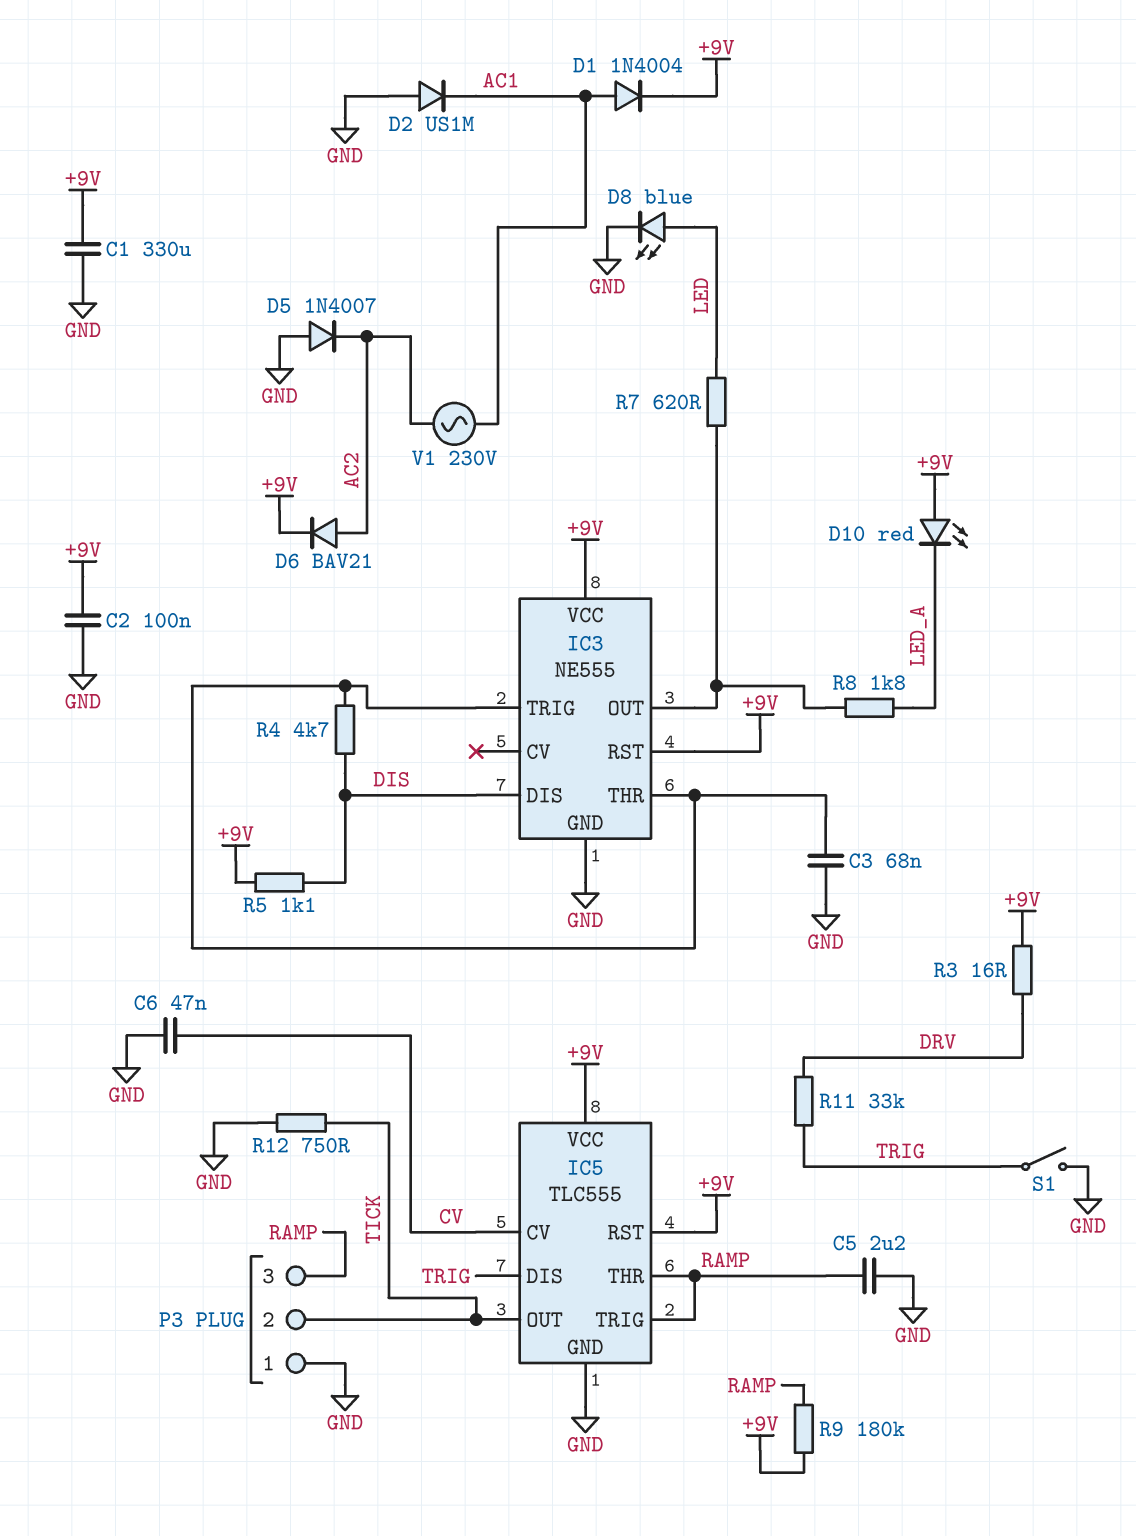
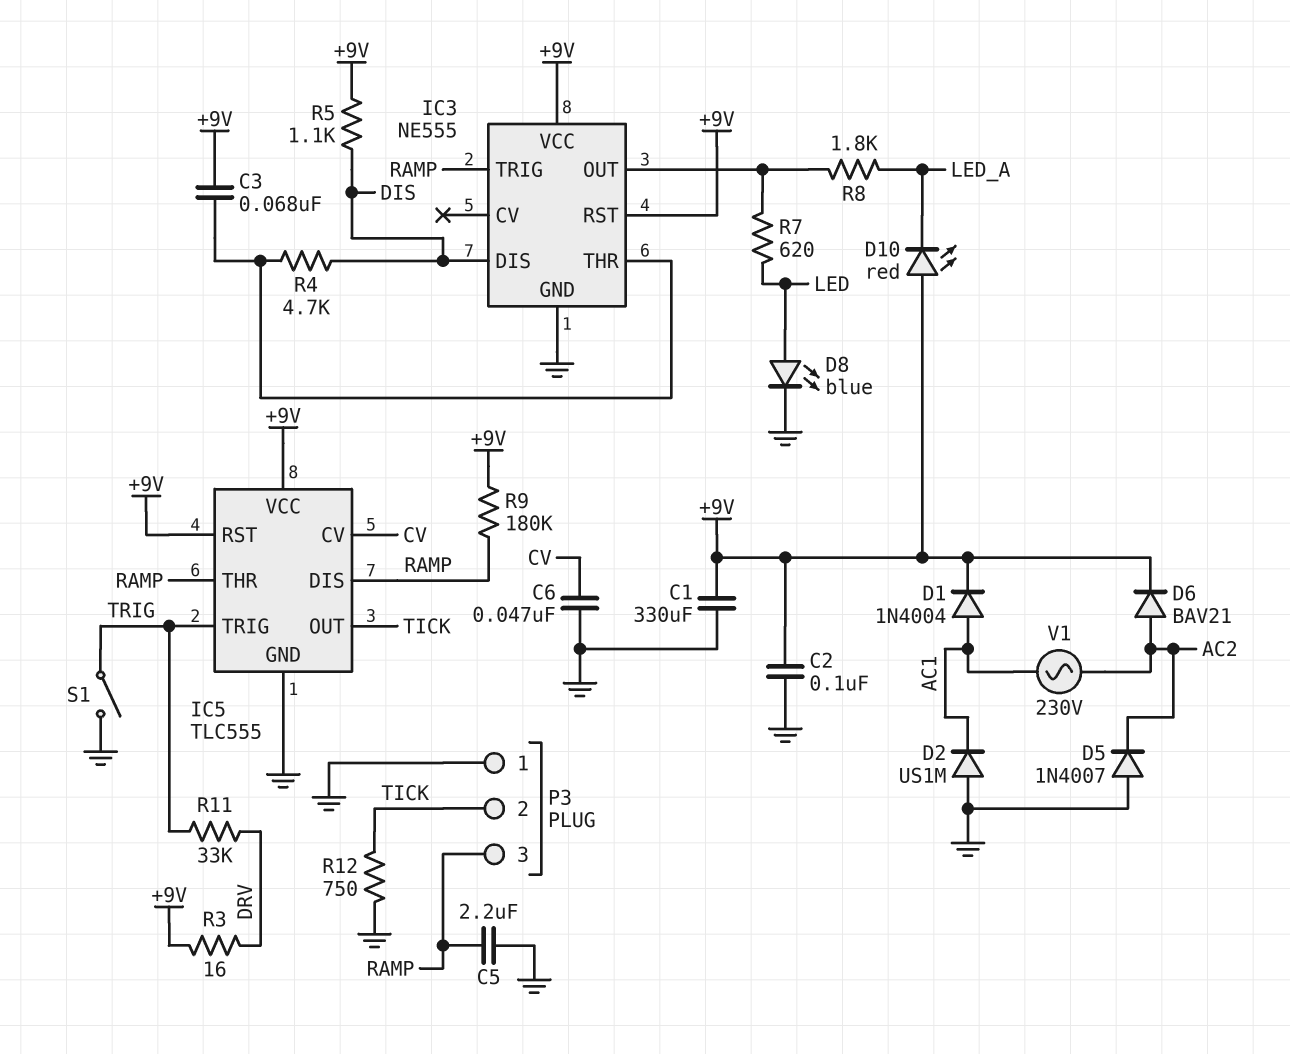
C3: 68nF (GND, IC3/THR) -> 68nF (+9V, IC3/THR)
IC3 pin TRIG: IC3/THR -> RAMP
IC5 pin DIS: TRIG -> RAMP
IC5 pin TRIG: RAMP -> TRIG

